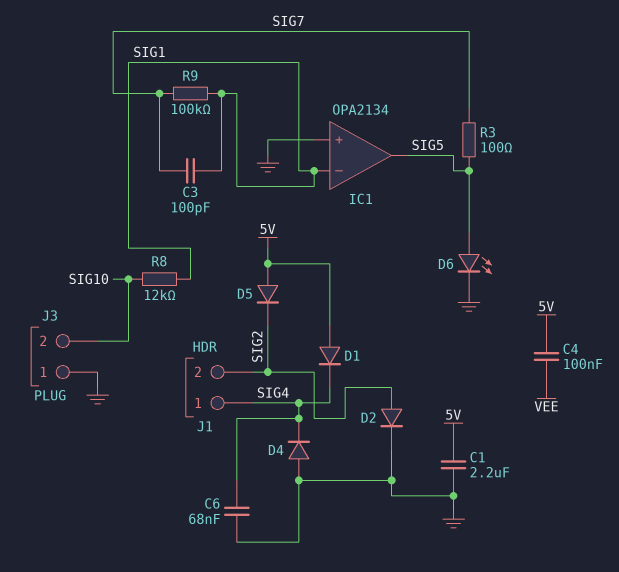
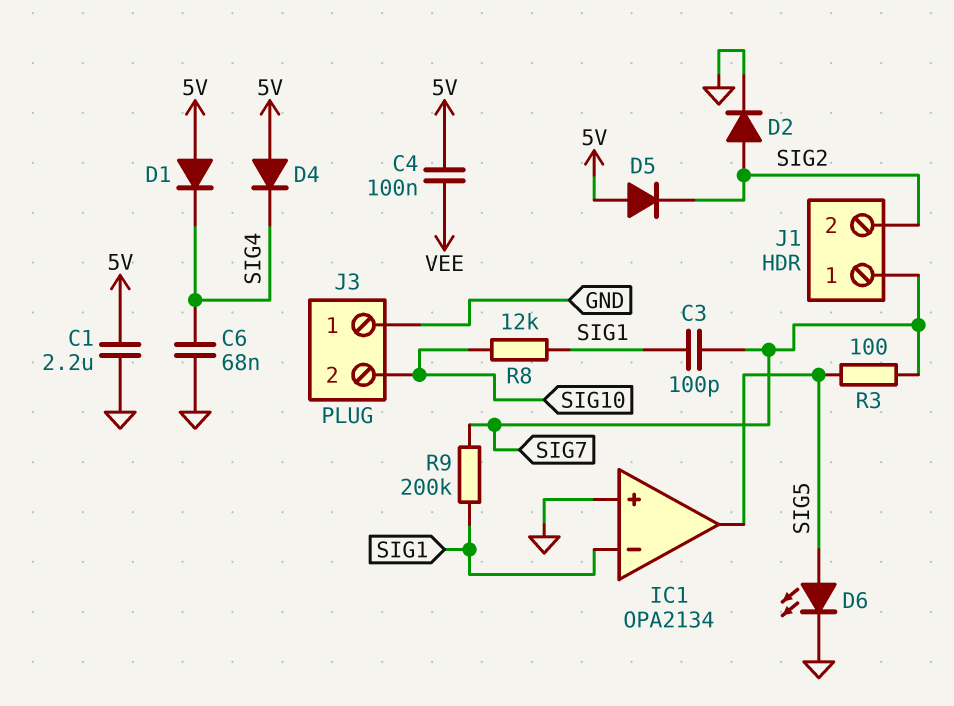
D4: diode (A GND, K SIG4) -> diode (A 5V, K SIG4)
J1 pin 1: SIG4 -> SIG7
R9: 100k (SIG1, SIG7) -> 200k (SIG1, SIG7)

